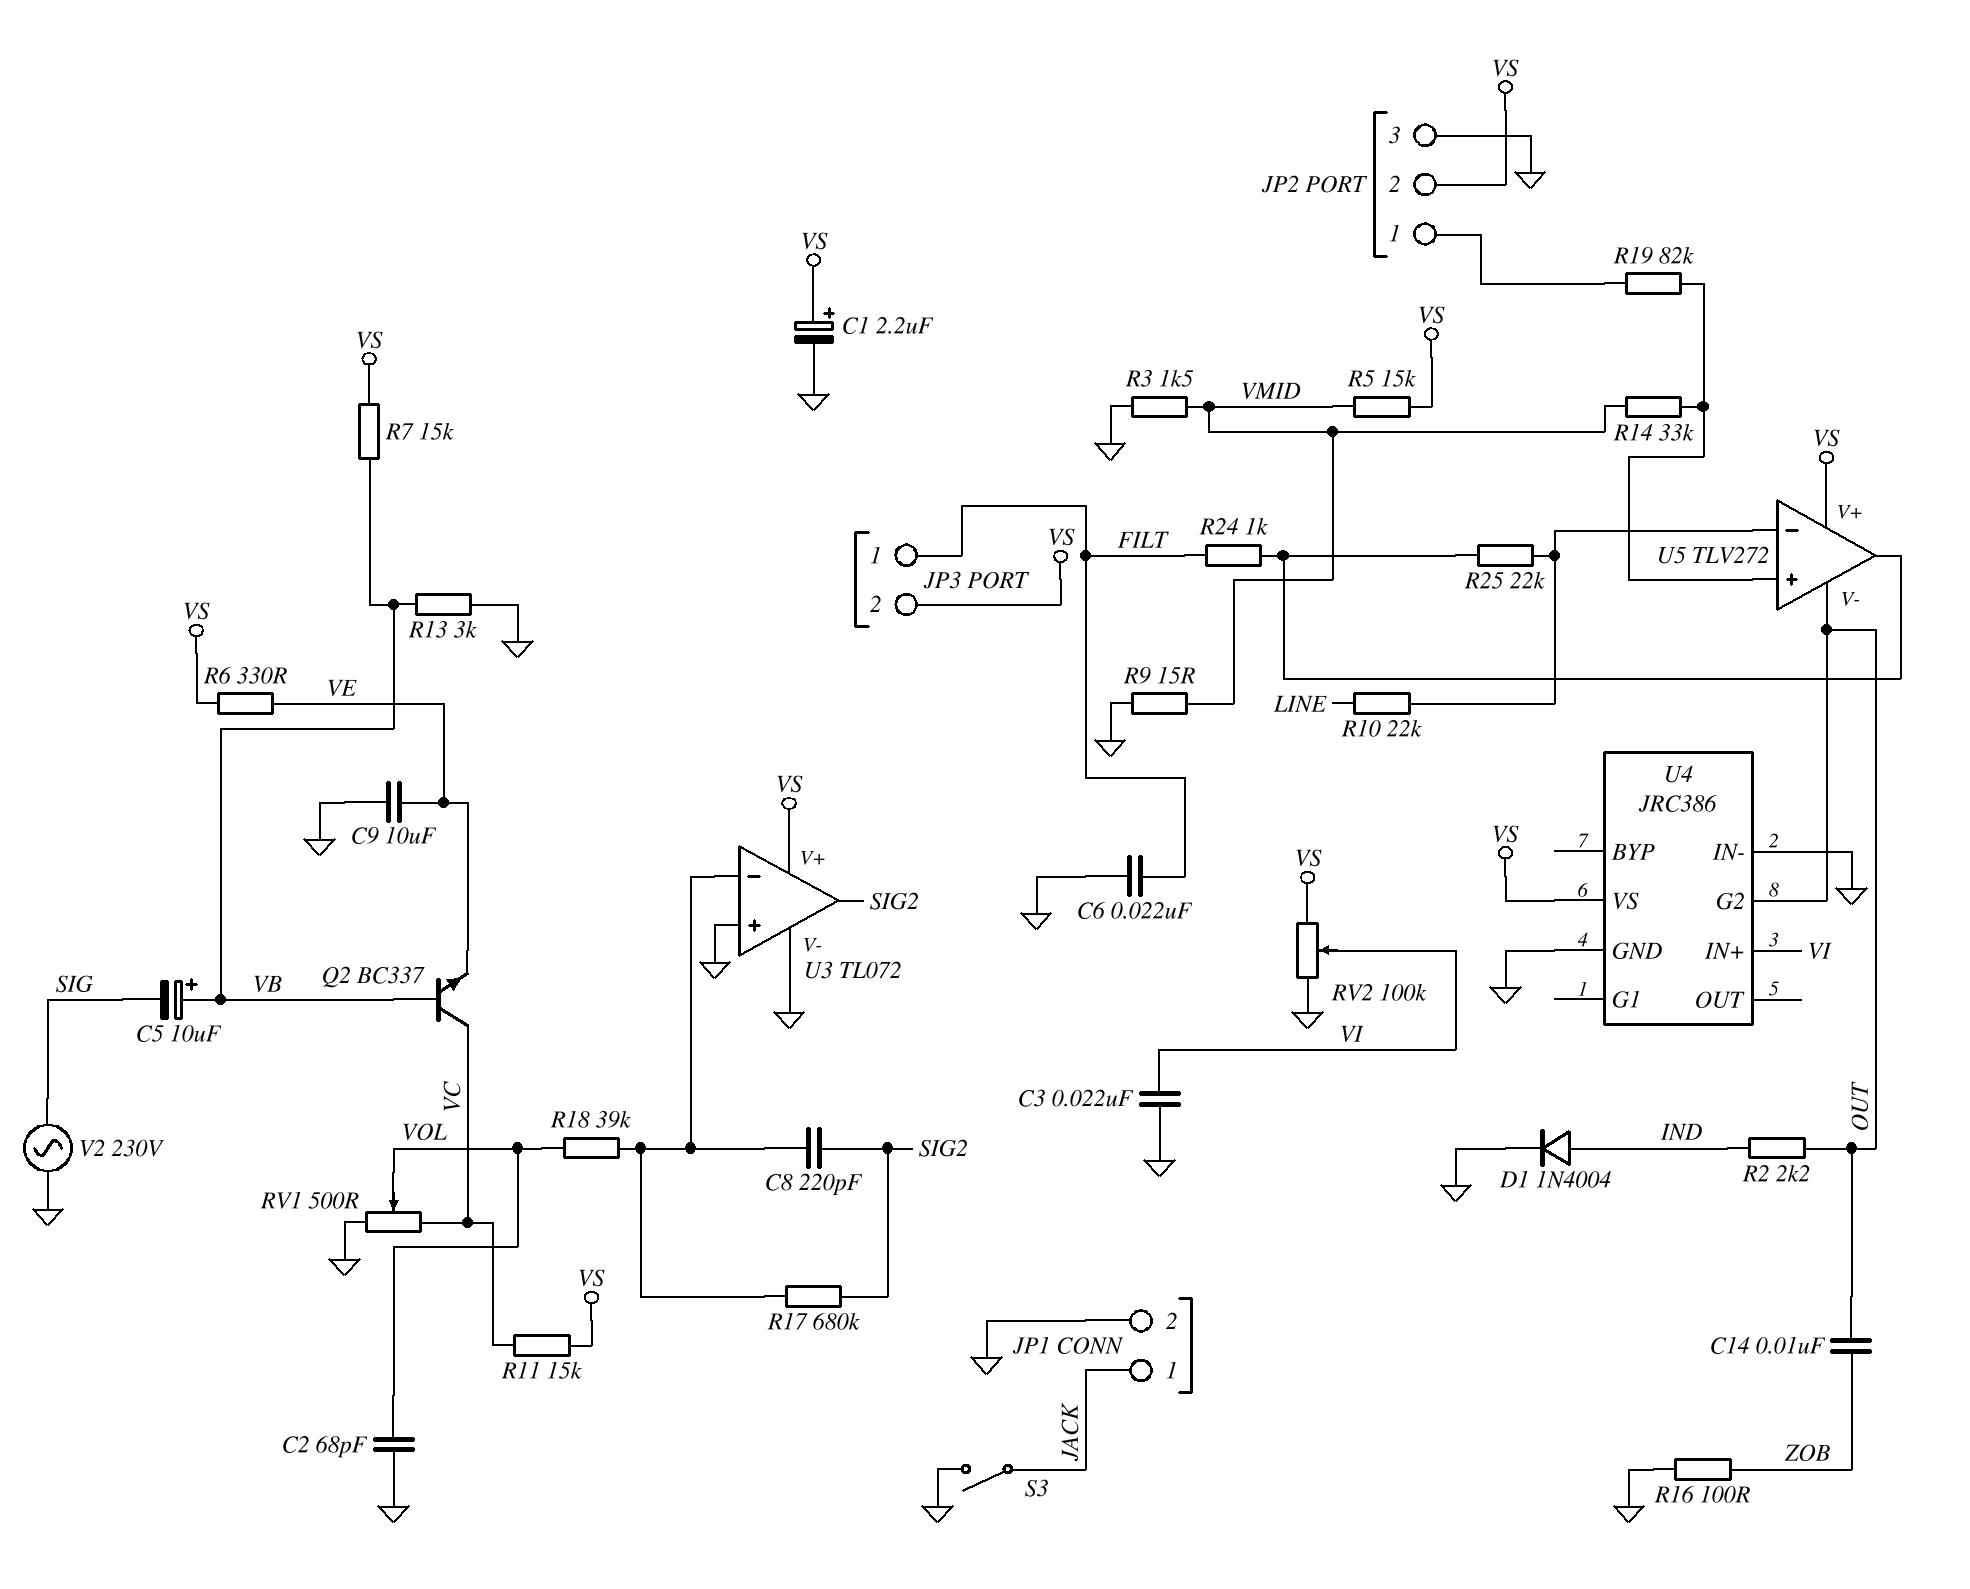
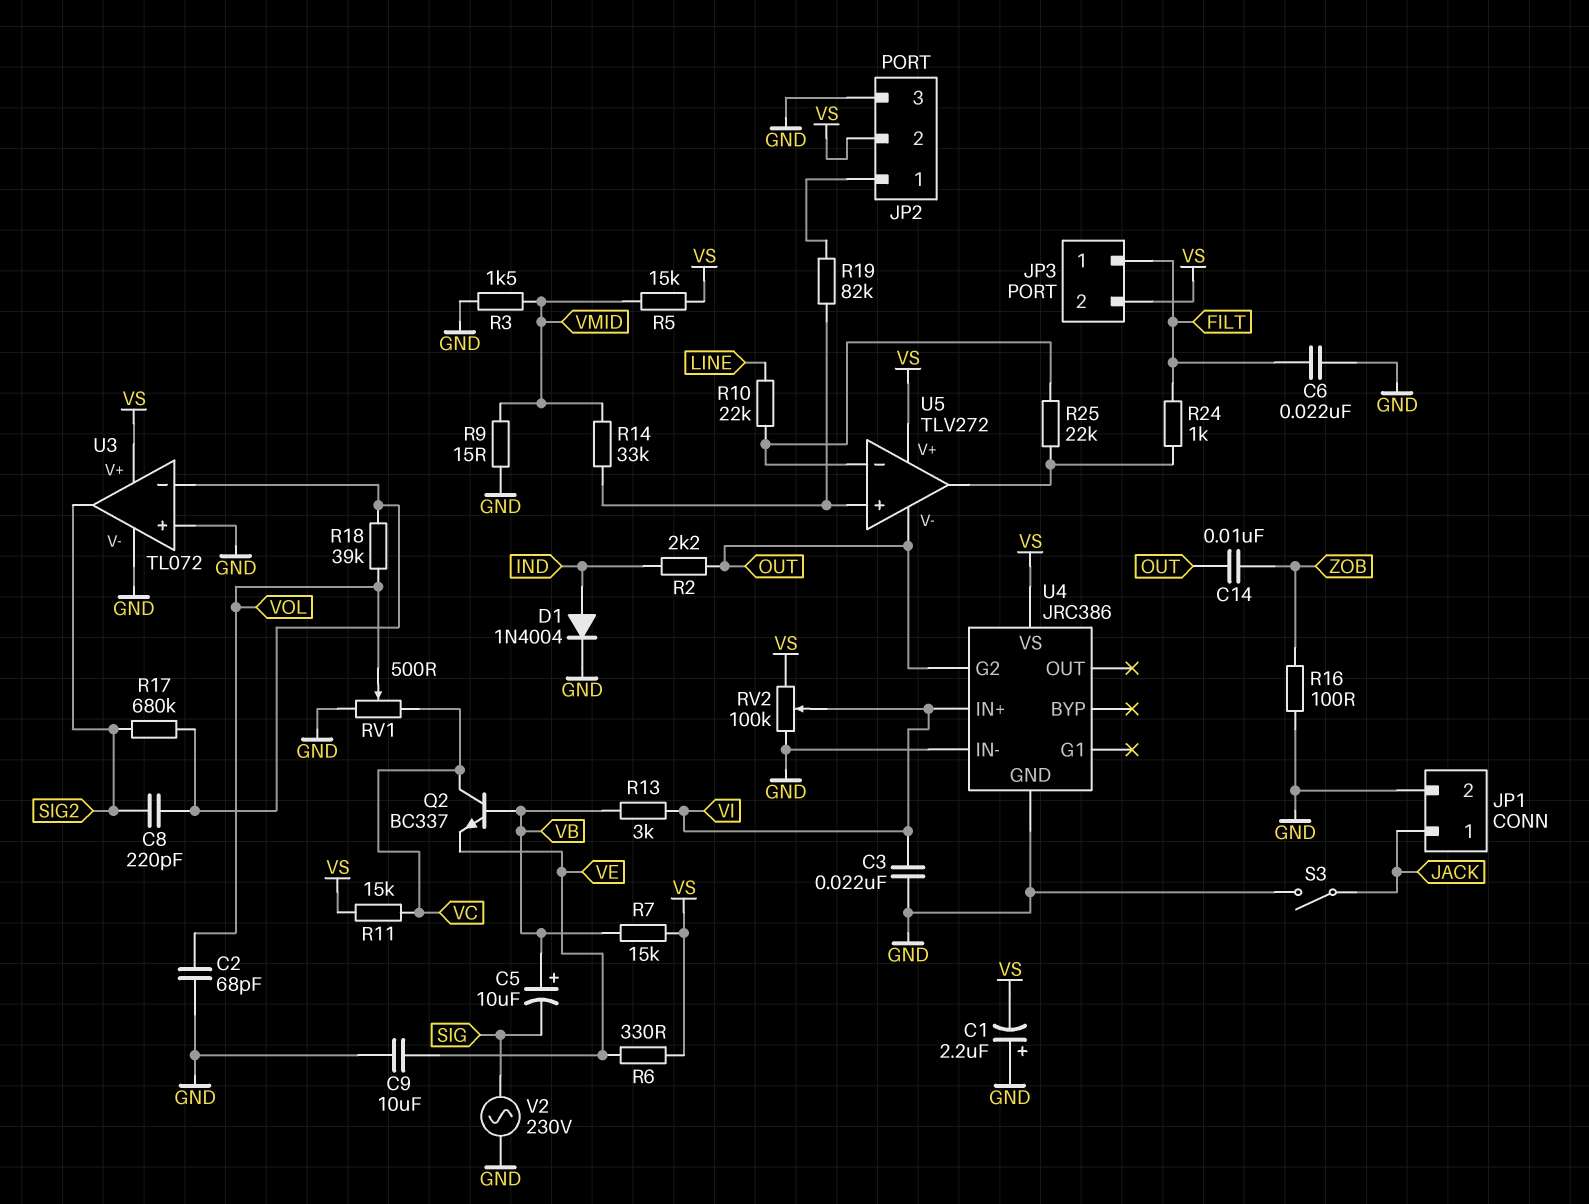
C1: 2.2uF (plus VS, minus GND) -> 2.2uF (plus GND, minus VS)
R13: 3k (GND, VB) -> 3k (VB, VI)

